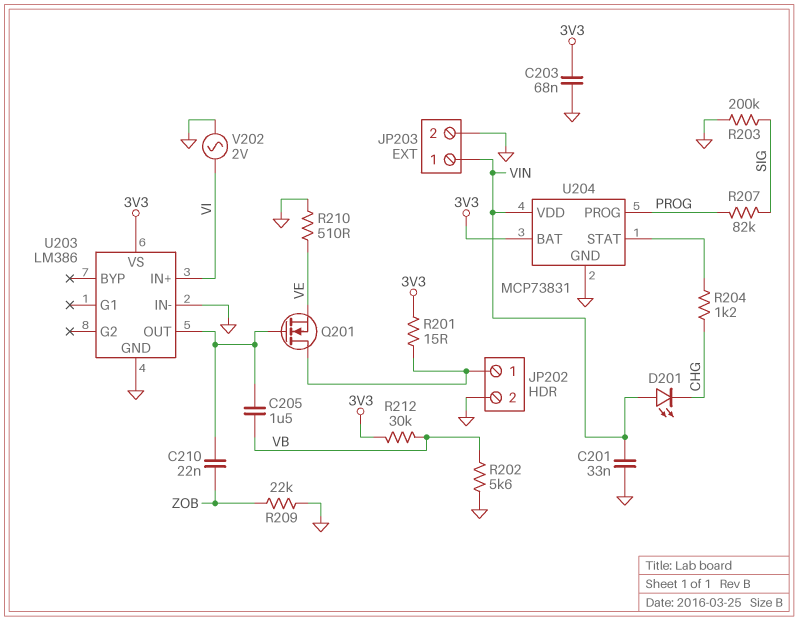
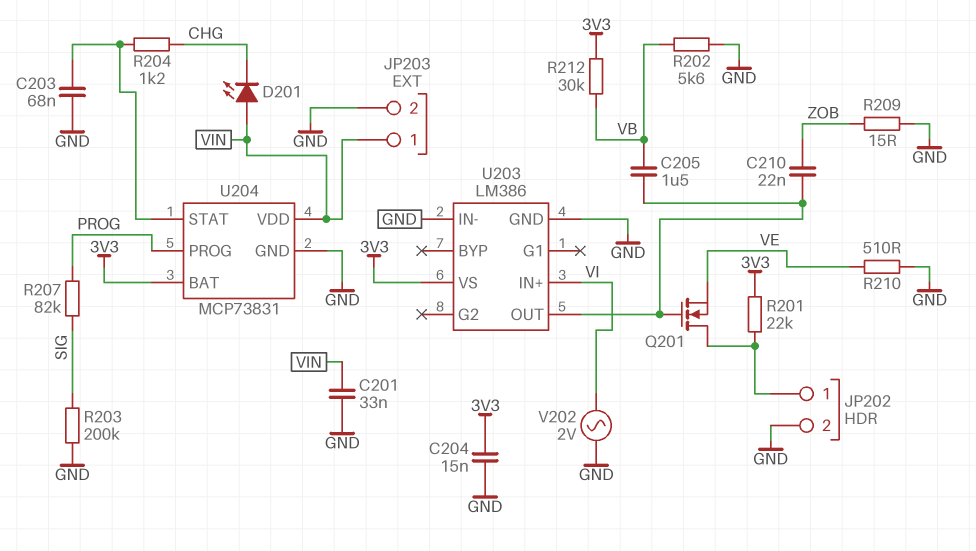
C203: 68nF (3V3, GND) -> 68nF (GND, U204/STAT)
C204: none -> 15nF (3V3, GND)
R201: 15 (3V3, JP202/1) -> 22k (3V3, JP202/1)
R209: 22k (GND, ZOB) -> 15 (GND, ZOB)

